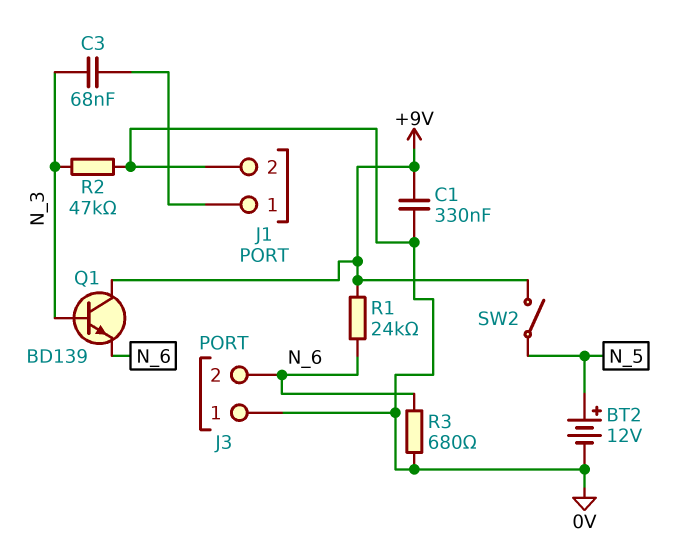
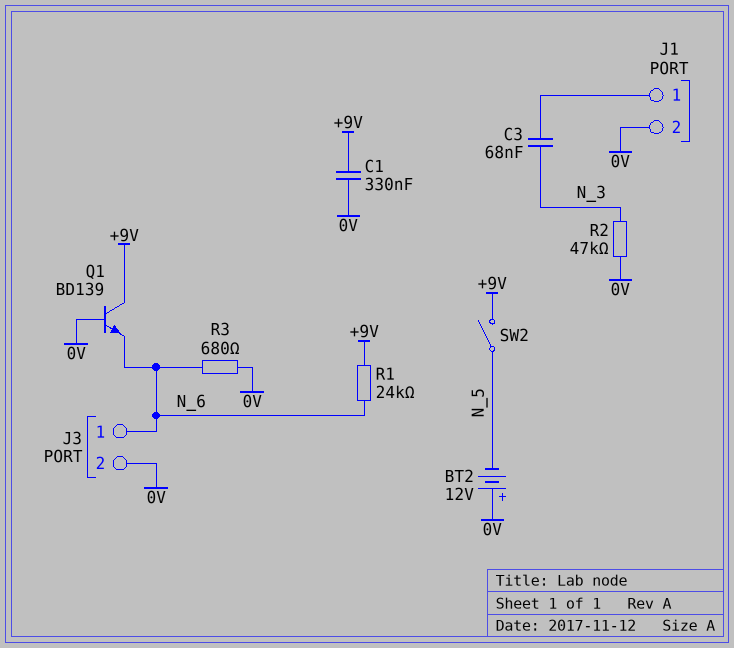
BT2: 12V (plus N_5, minus 0V) -> 12V (plus 0V, minus N_5)
J3 pin 1: 0V -> N_6
J3 pin 2: N_6 -> 0V
Q1: NPN BD139 (B N_3, C +9V, E N_6) -> NPN BD139 (B 0V, C +9V, E N_6)

